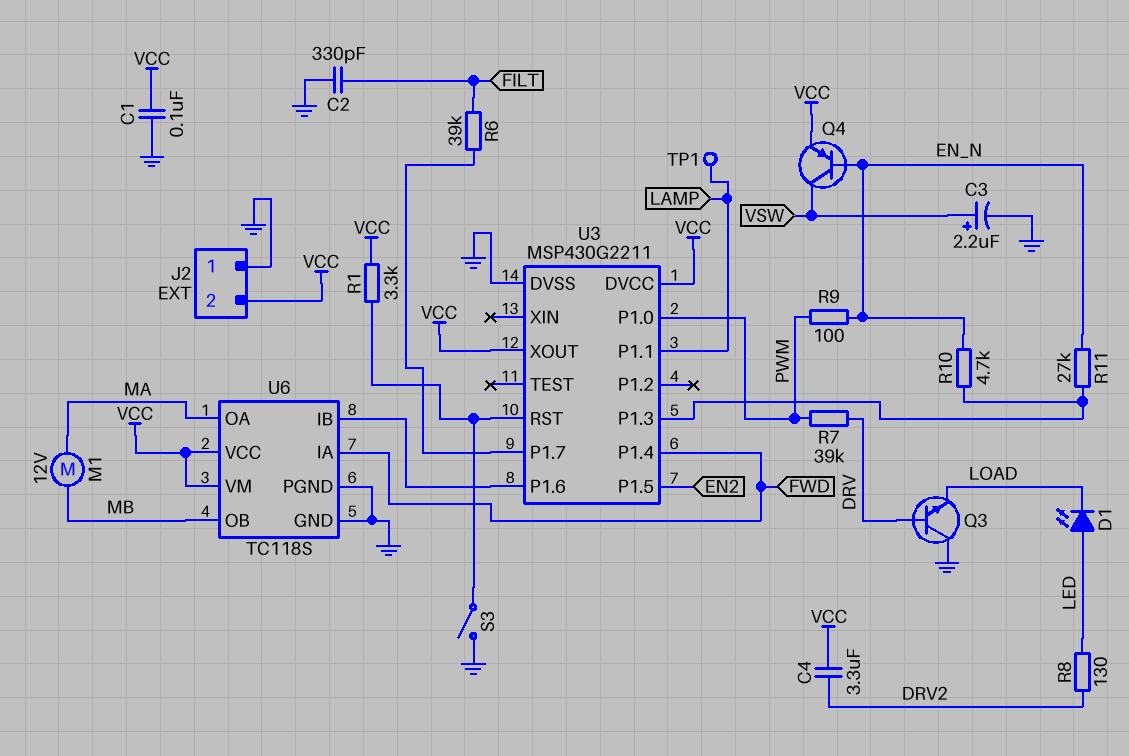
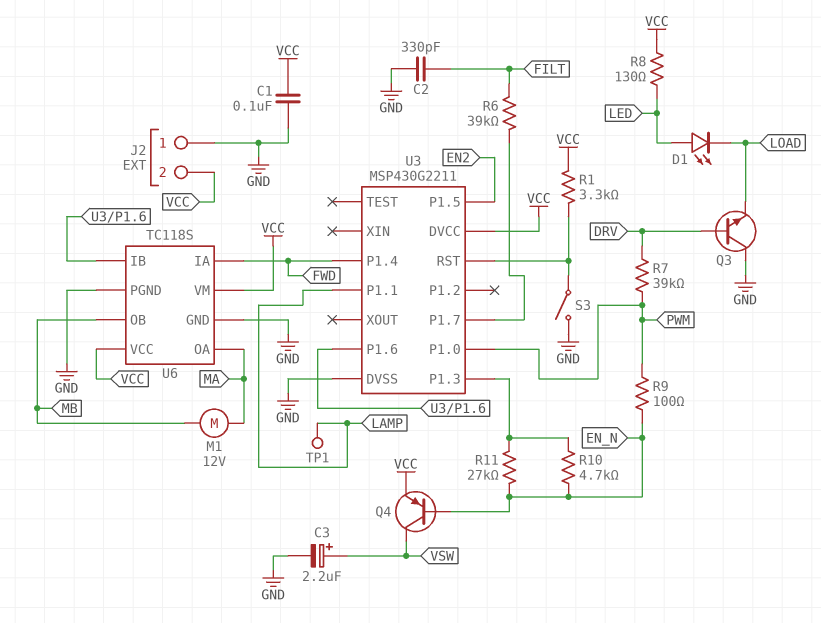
C4: 3.3uF (DRV2, VCC) -> none
R8: 130 (DRV2, LED) -> 130 (LED, VCC)
U3 pin XOUT: VCC -> none

